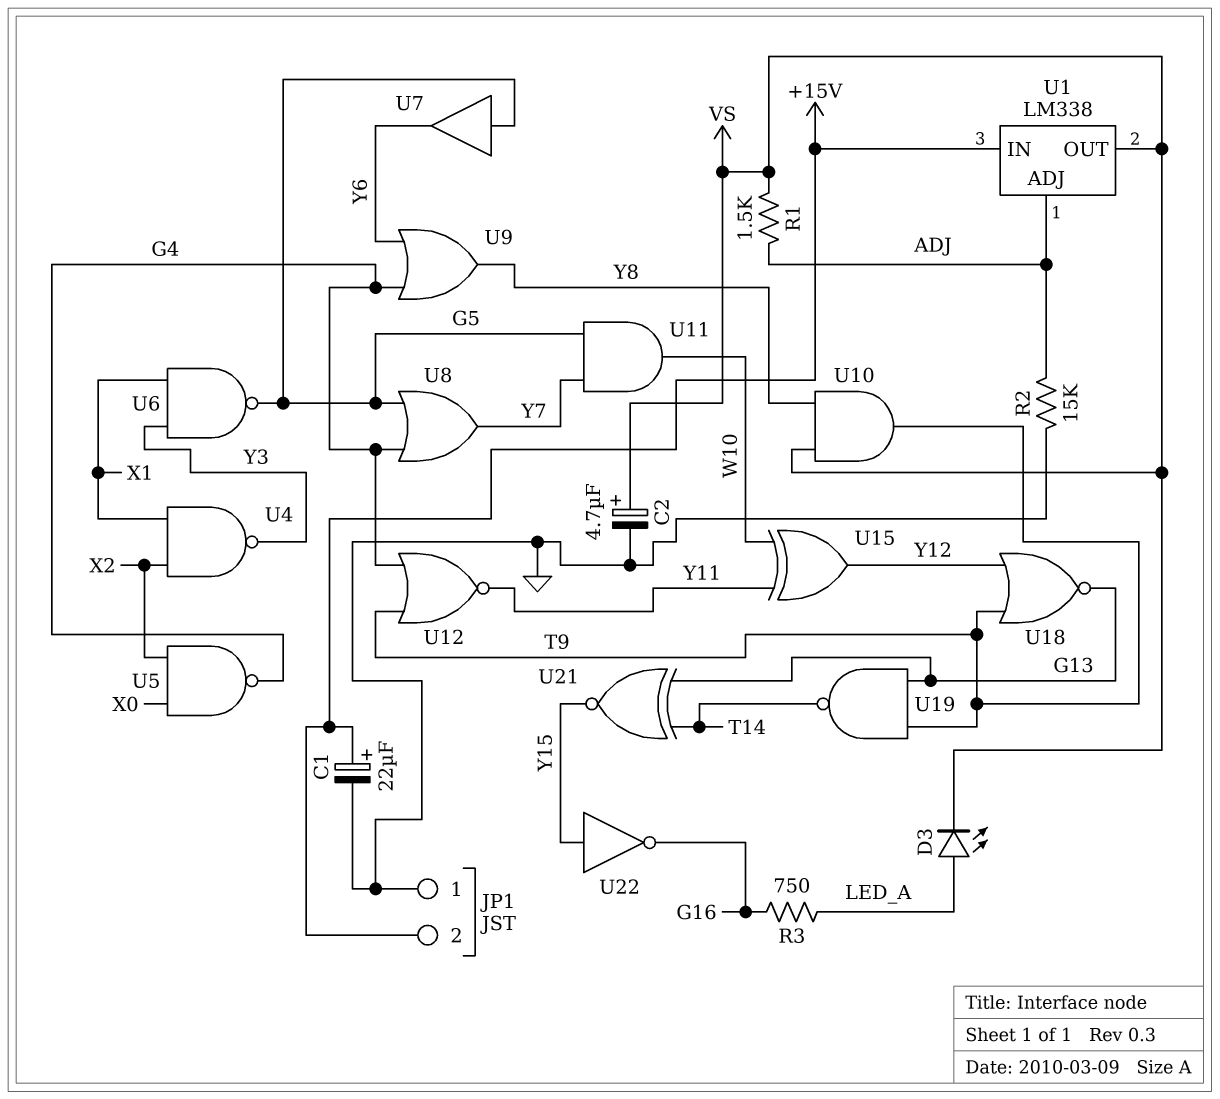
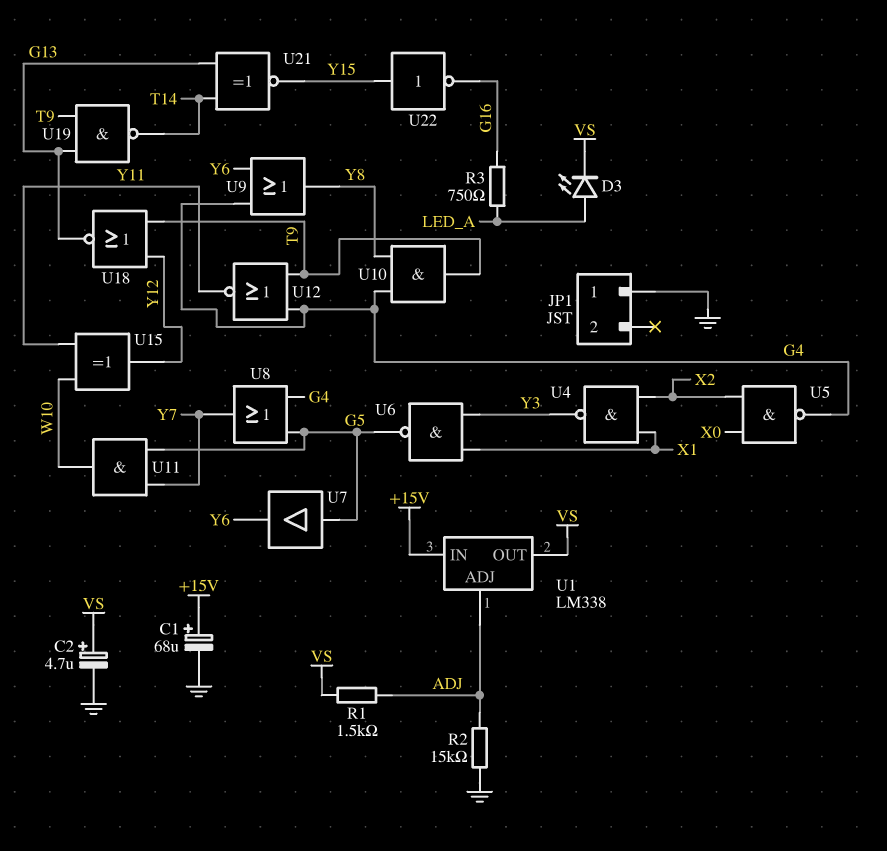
C1: 22uF (plus +15V, minus GND) -> 68uF (plus +15V, minus GND)
JP1 pin 2: +15V -> none
U10: AND (in VS, in Y8, out T9) -> AND (in G4, in Y8, out T9)

